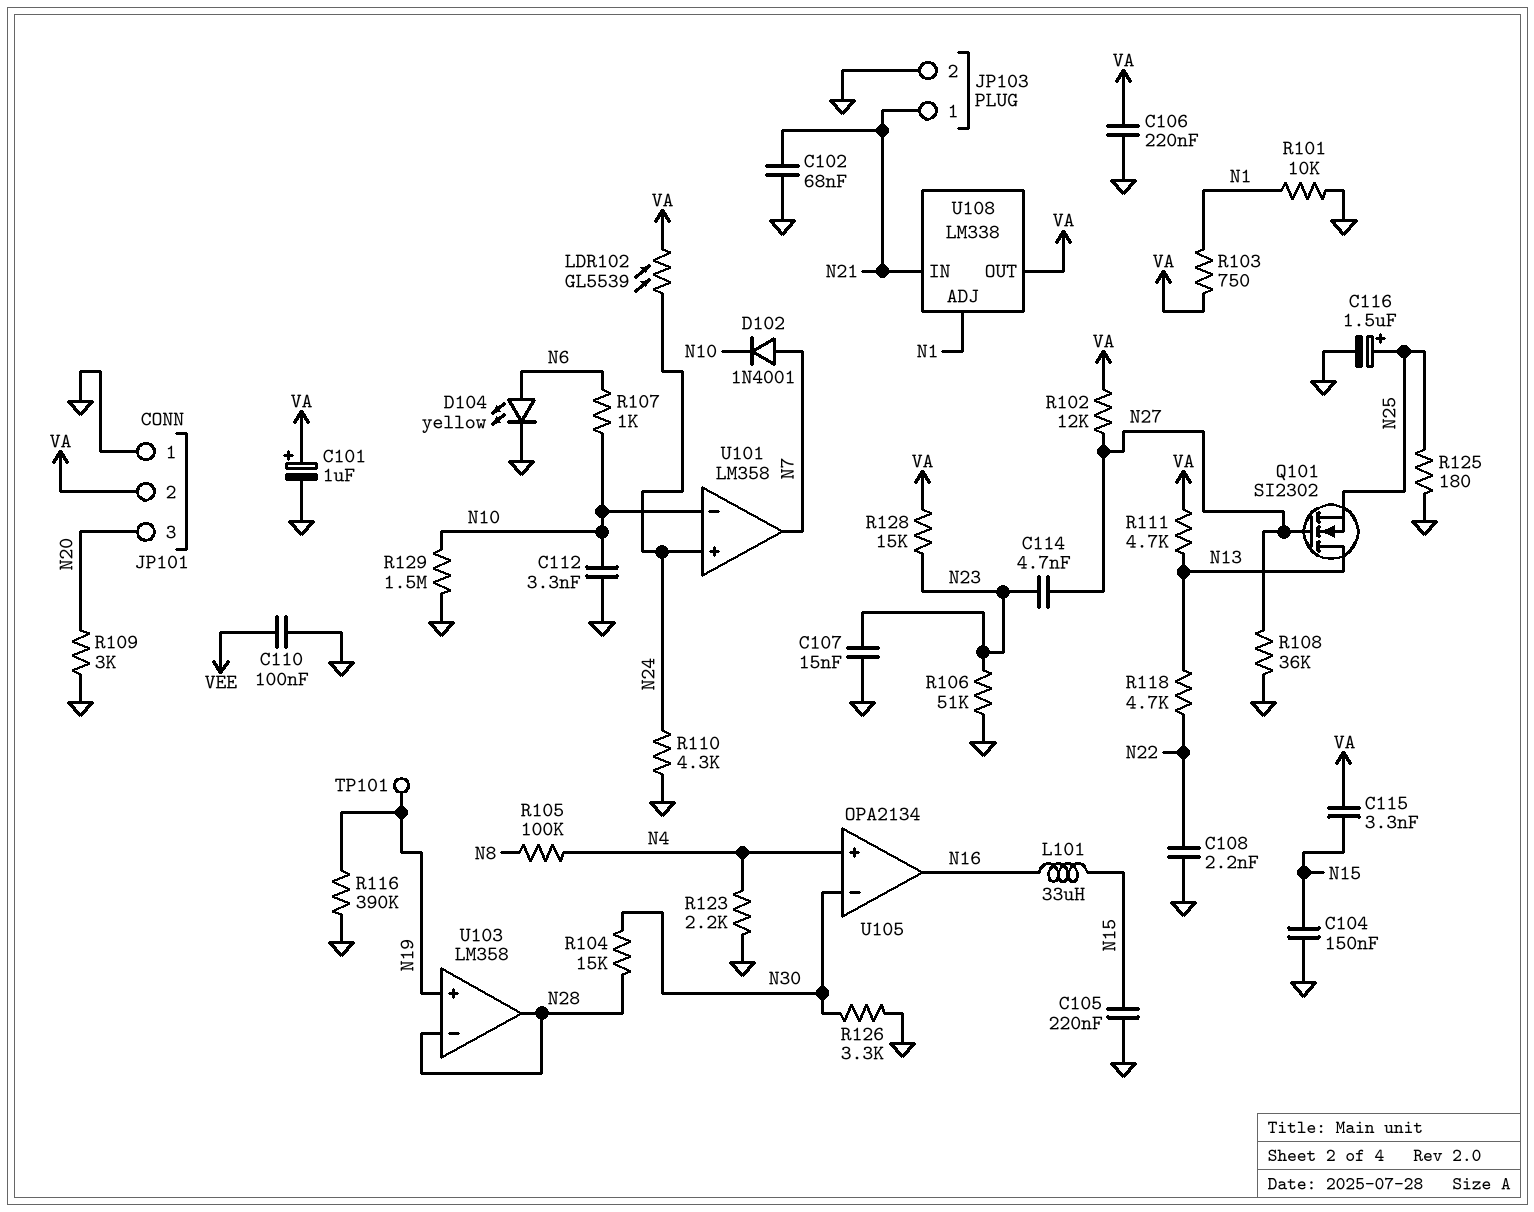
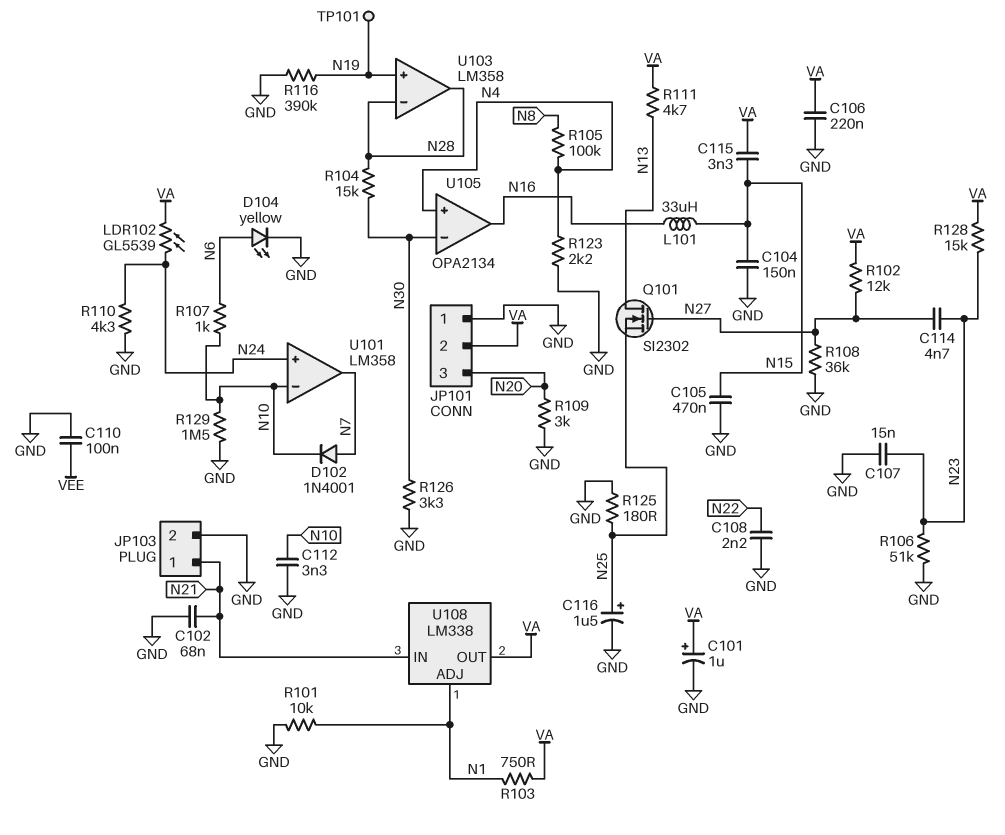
C105: 220nF (GND, N15) -> 470nF (GND, N15)
R118: 4.7k (N13, N22) -> none

